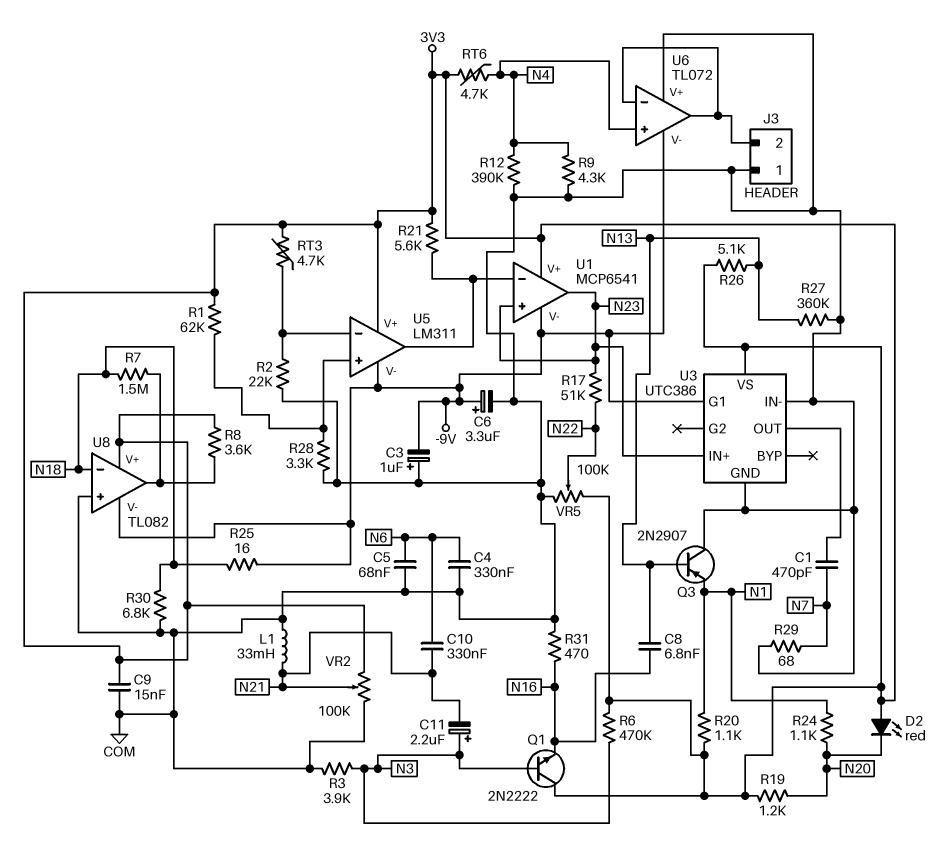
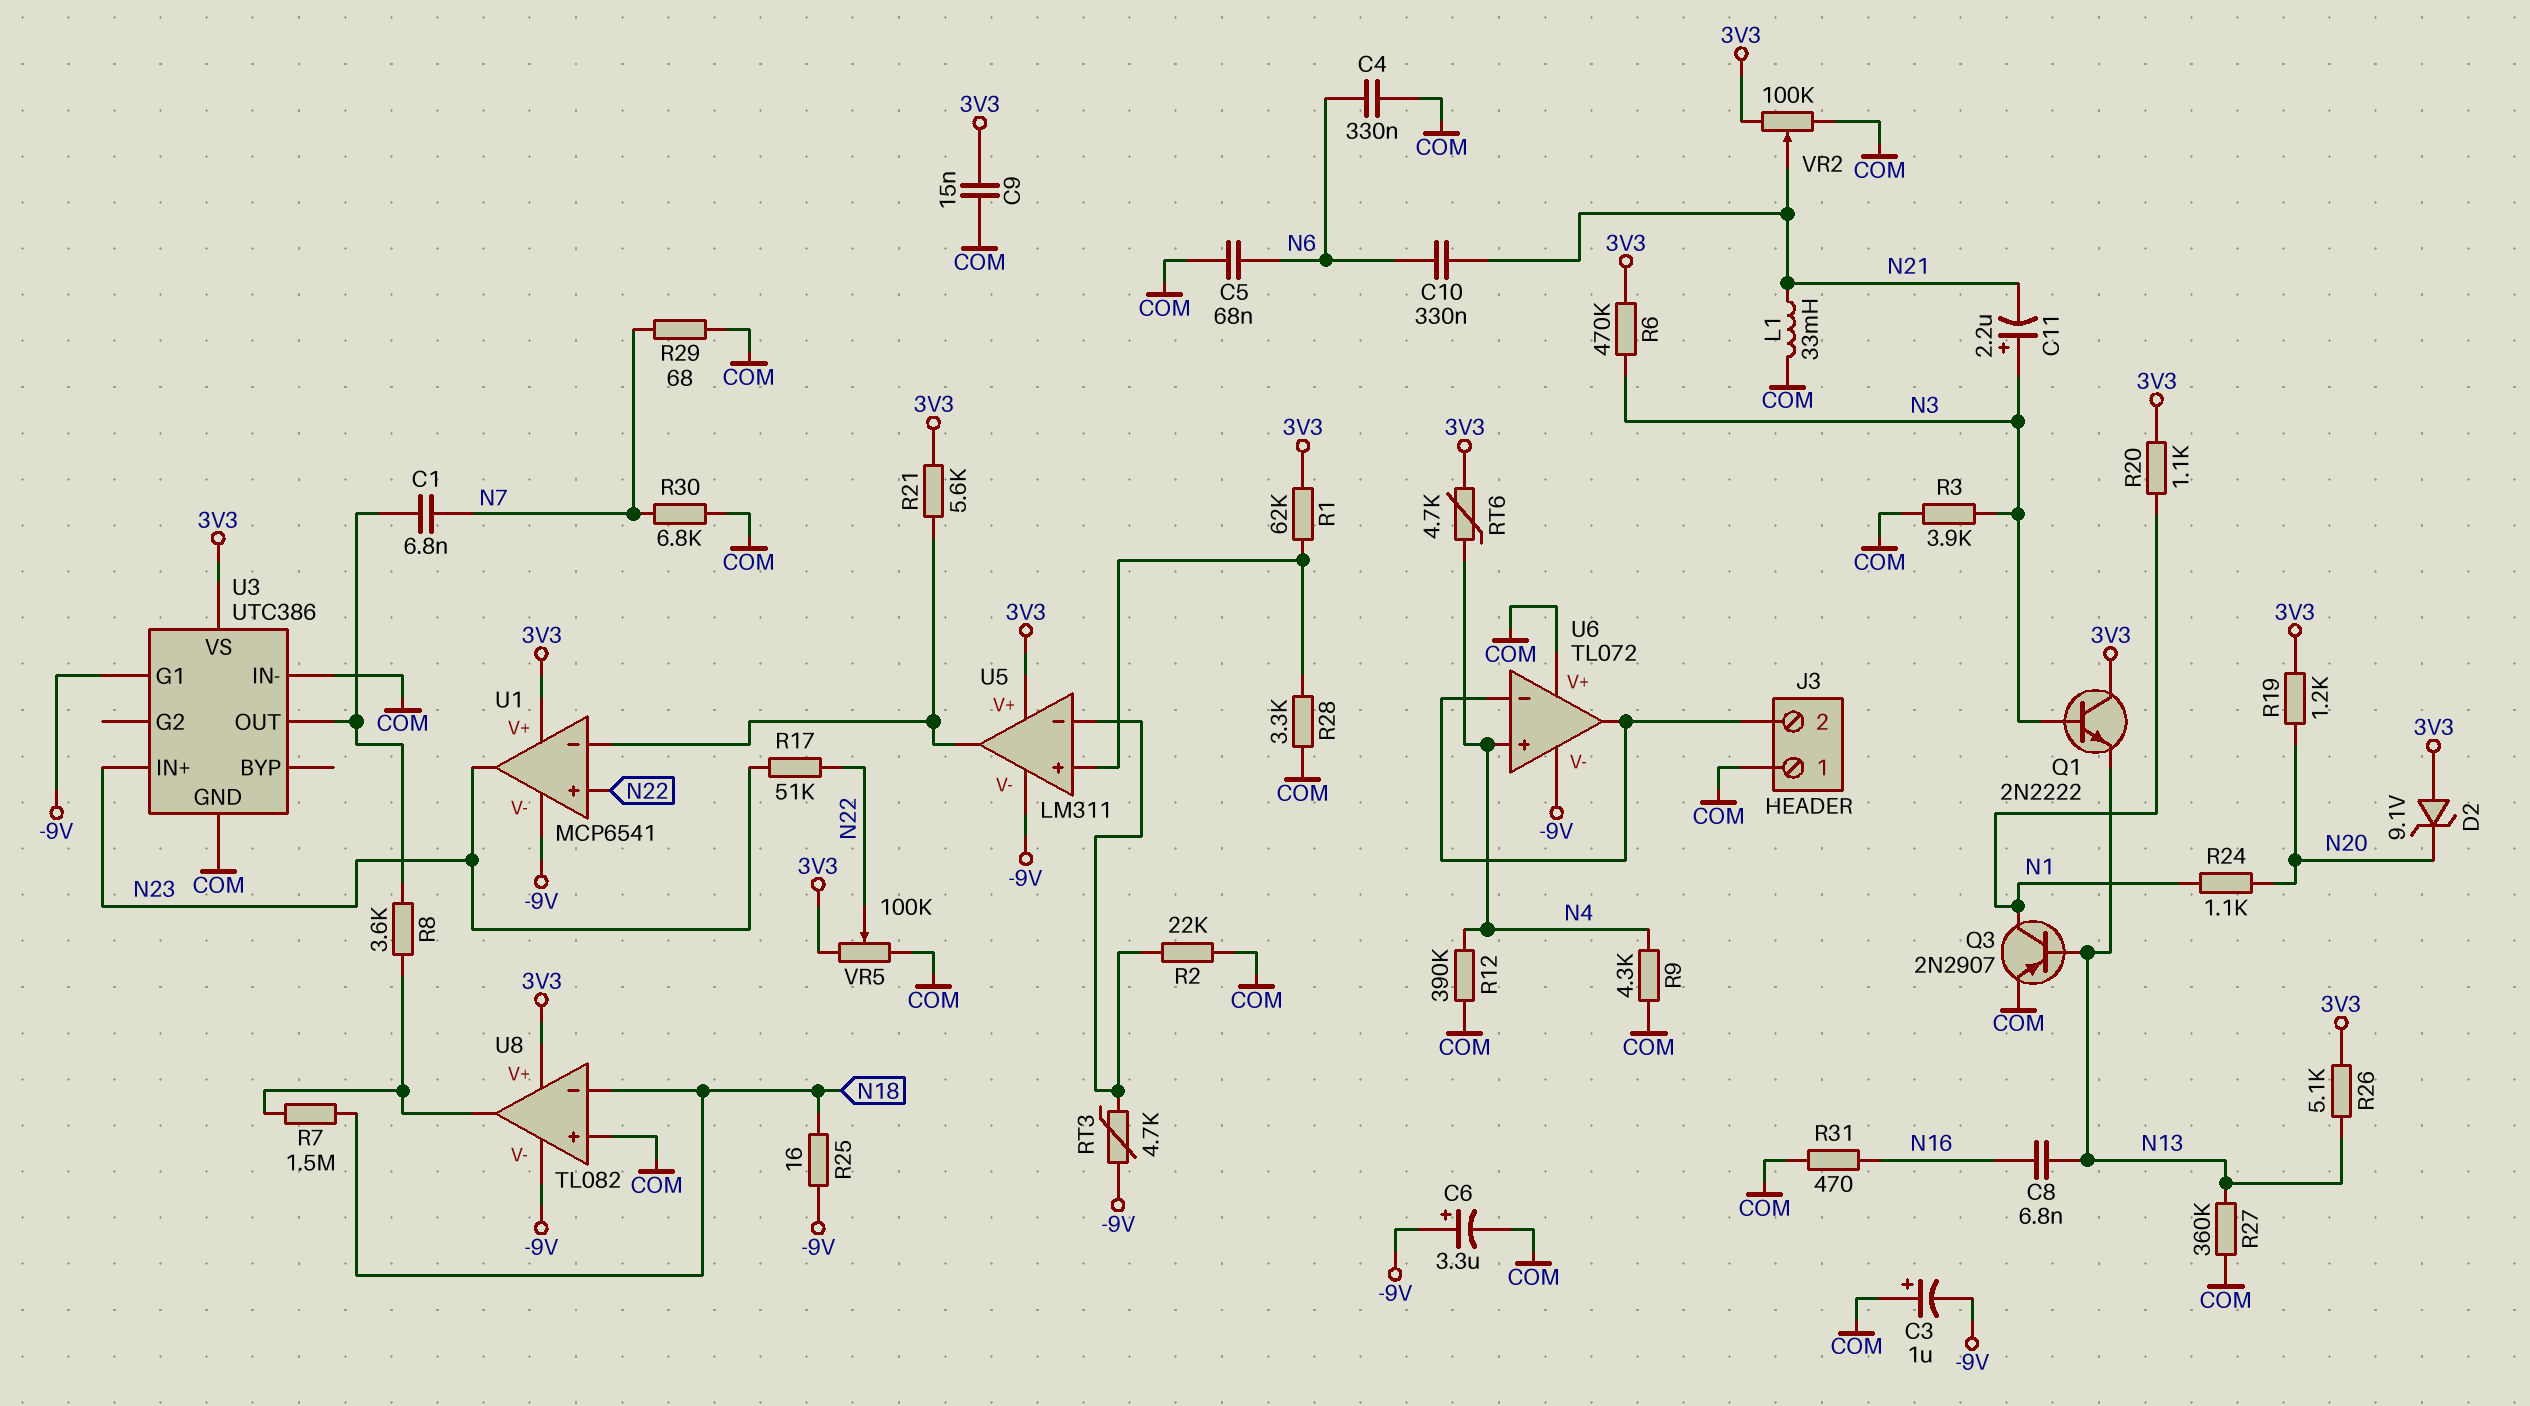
C1: 470pF (N7, U3/OUT) -> 6.8nF (N7, U3/OUT)
D2: LED red (A 3V3, K N20) -> zener 9.1V (A 3V3, K N20)
Q1: NPN 2N2222 (B N3, C 3V3, E N16) -> NPN 2N2222 (B N3, C 3V3, E N13)
Q3: PNP 2N2907 (B N13, C COM, E N1) -> PNP 2N2907 (B N13, C N1, E COM)
R8: 3.6k (3V3, U8/out) -> 3.6k (U3/OUT, U8/out)
R30: 6.8k (COM, N18) -> 6.8k (COM, N7)
RT3: 4.7k (3V3, U5/in-) -> 4.7k (-9V, U5/in-)
U1 pin in+: N23 -> N22

